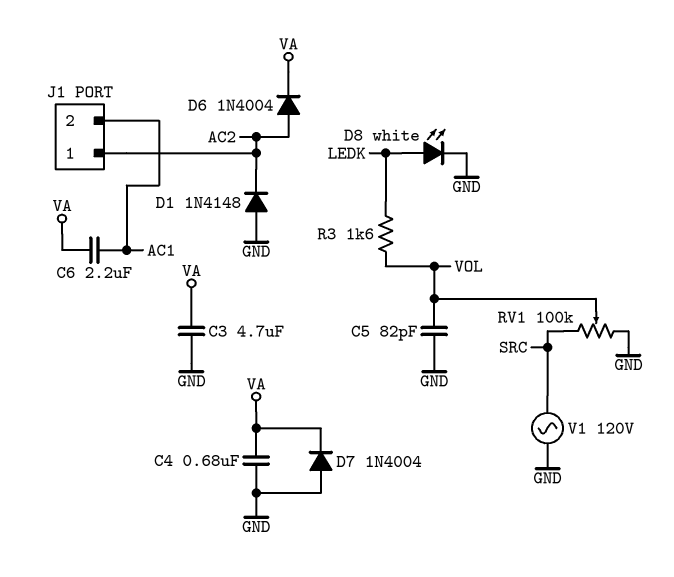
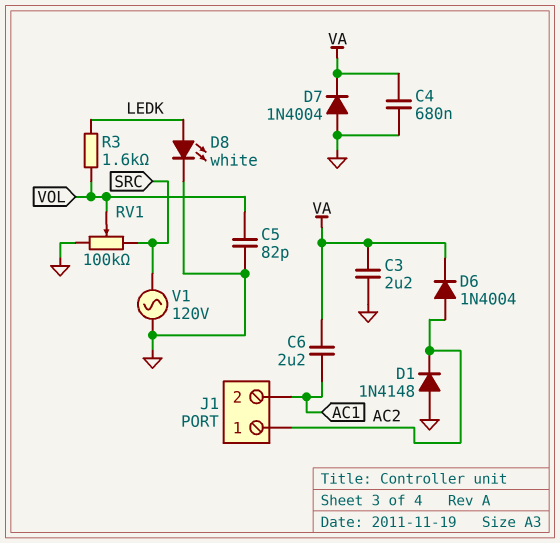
C3: 4.7uF (GND, VA) -> 2.2uF (GND, VA)

